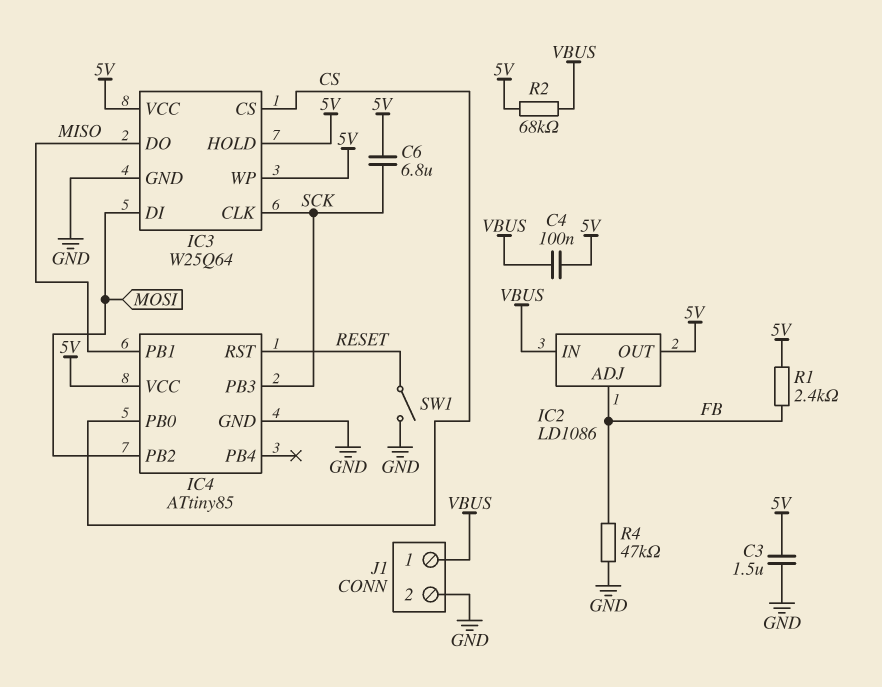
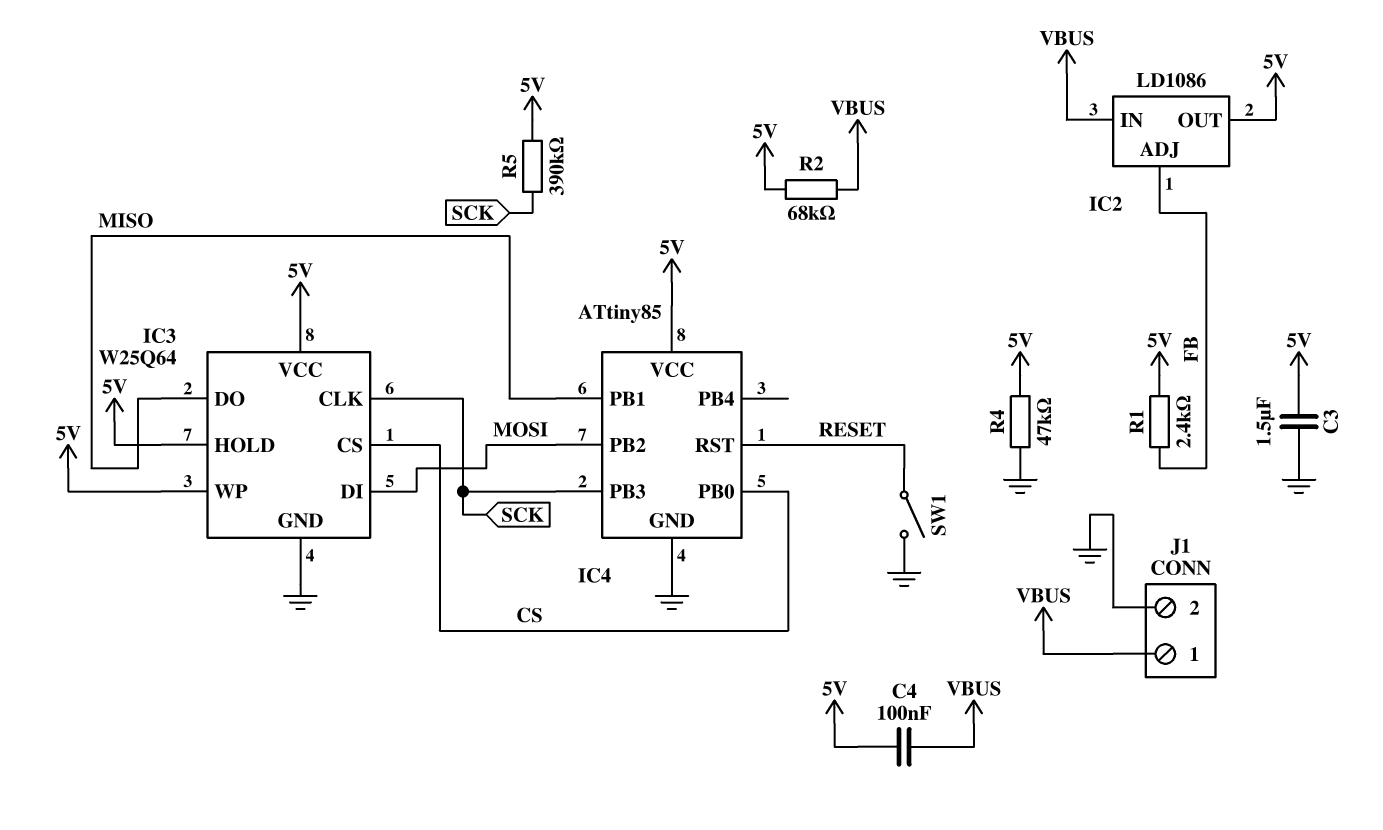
C6: 6.8uF (5V, SCK) -> none
R4: 47k (FB, GND) -> 47k (5V, GND)
R5: none -> 390k (5V, SCK)

